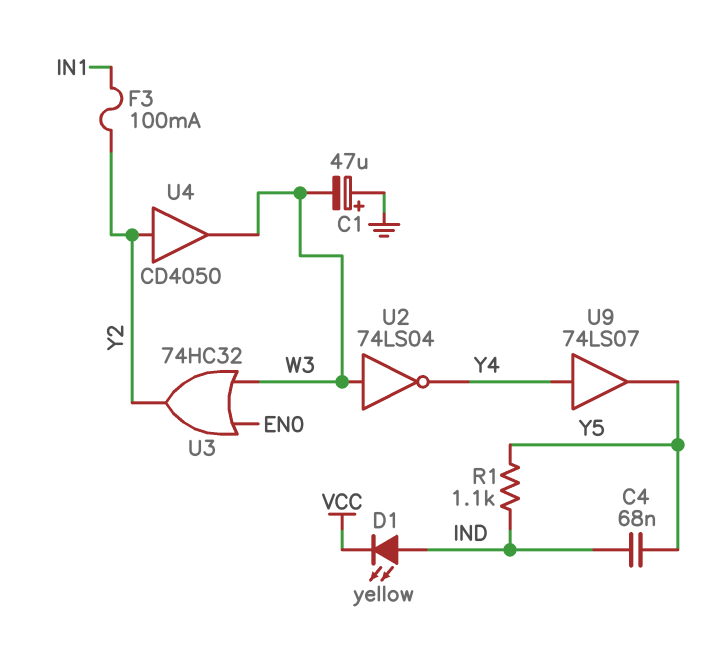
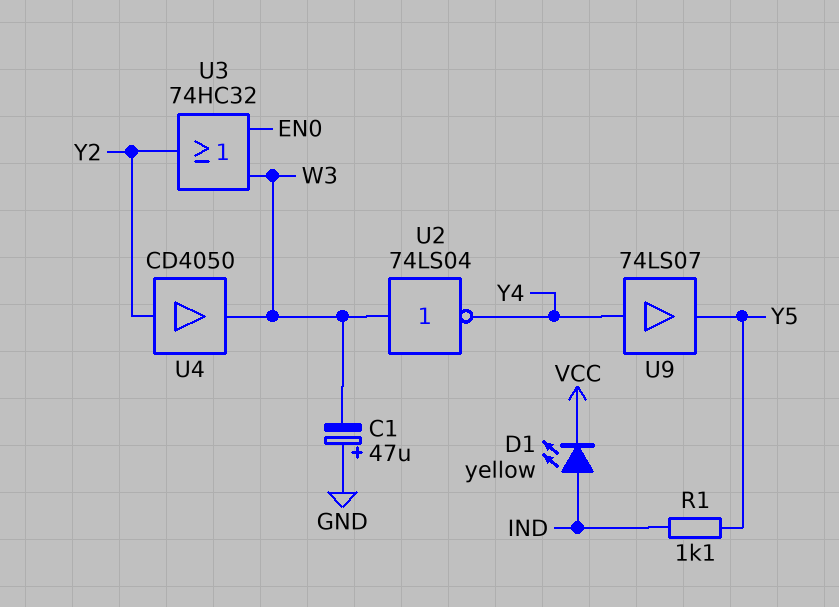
C4: 68nF (IND, Y5) -> none
F3: 100mA (IN1, Y2) -> none

